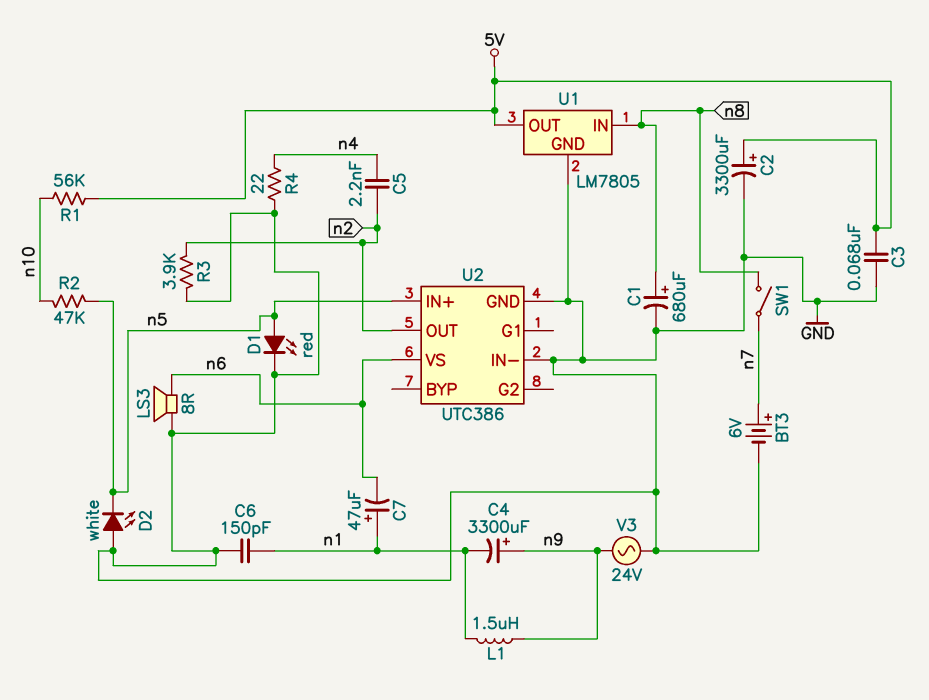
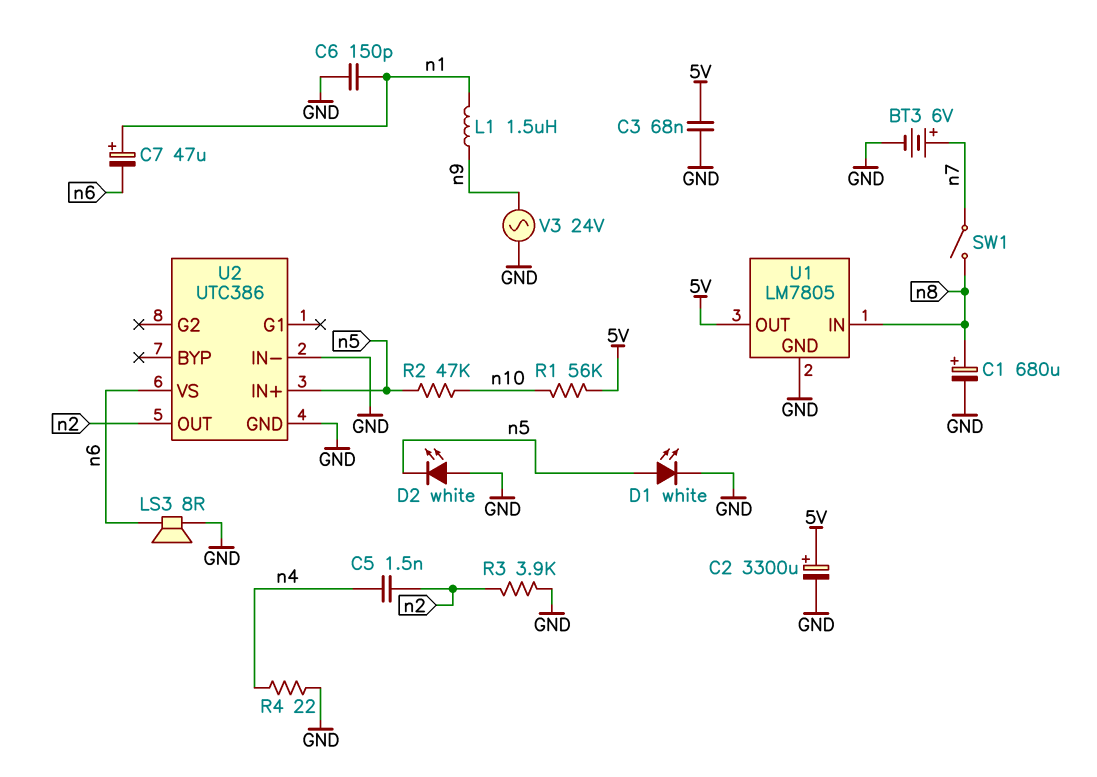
C4: 3300uF (plus n9, minus n1) -> none
C5: 2.2nF (n2, n4) -> 1.5nF (n2, n4)
D1: LED red (A n5, K GND) -> LED white (A n5, K GND)

